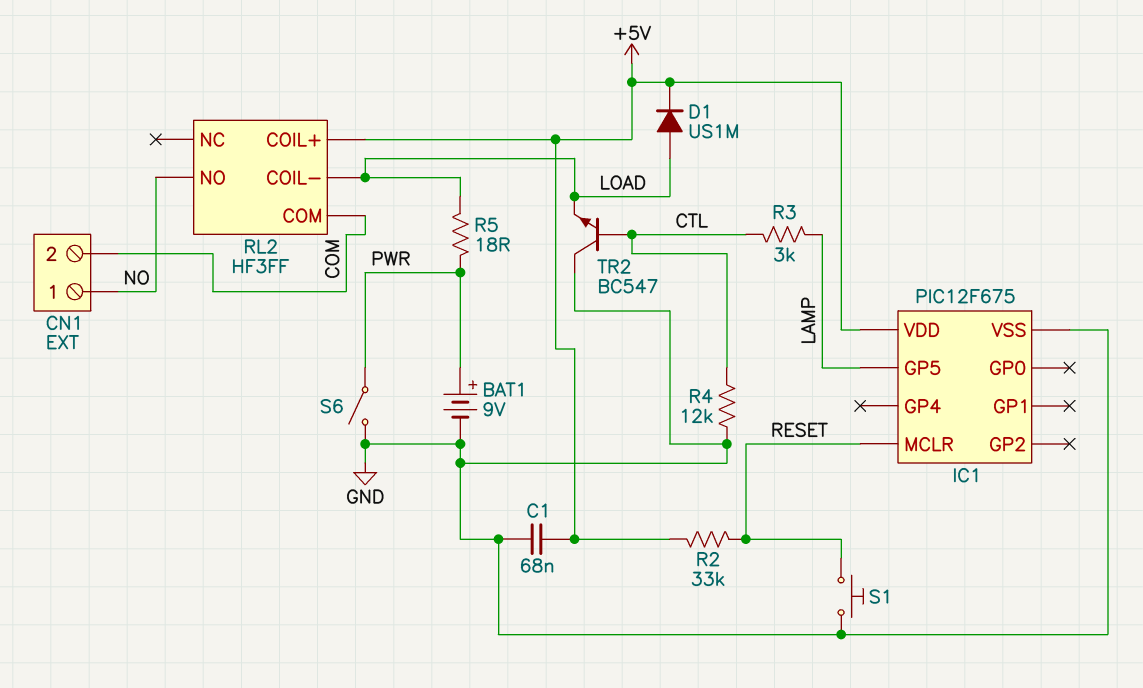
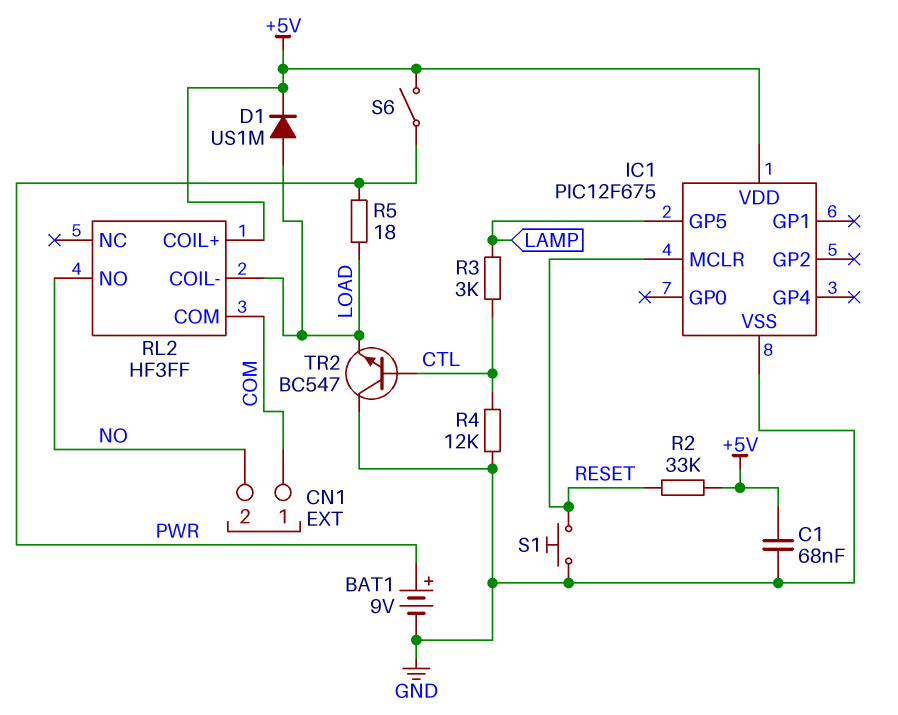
CN1 pin 1: NO -> COM
CN1 pin 2: COM -> NO
S6: switch (GND, PWR) -> switch (+5V, PWR)

